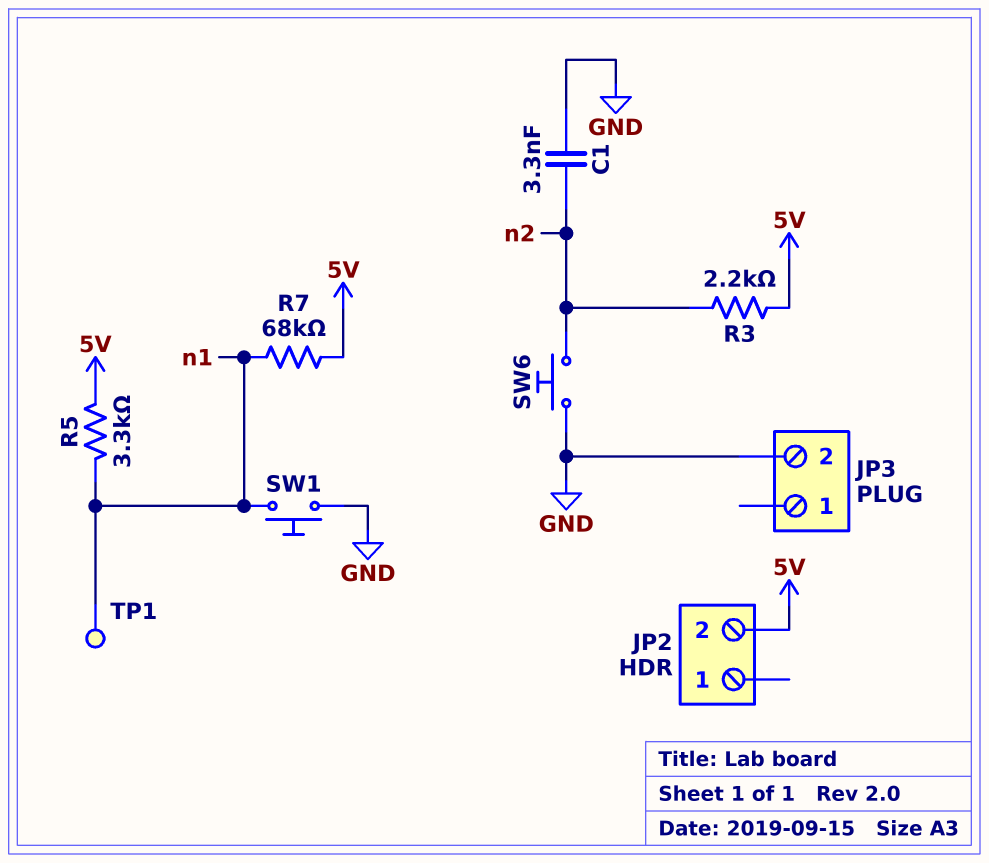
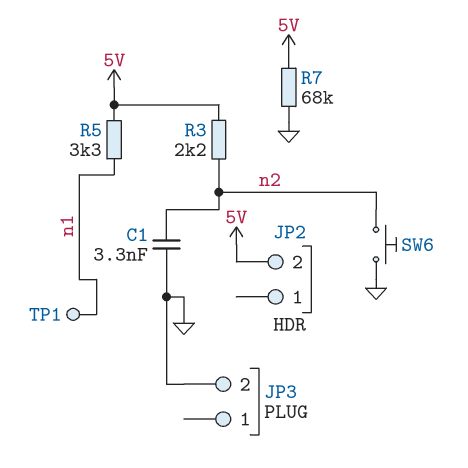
R7: 68k (5V, n1) -> 68k (5V, GND)
SW1: button (GND, n1) -> none

